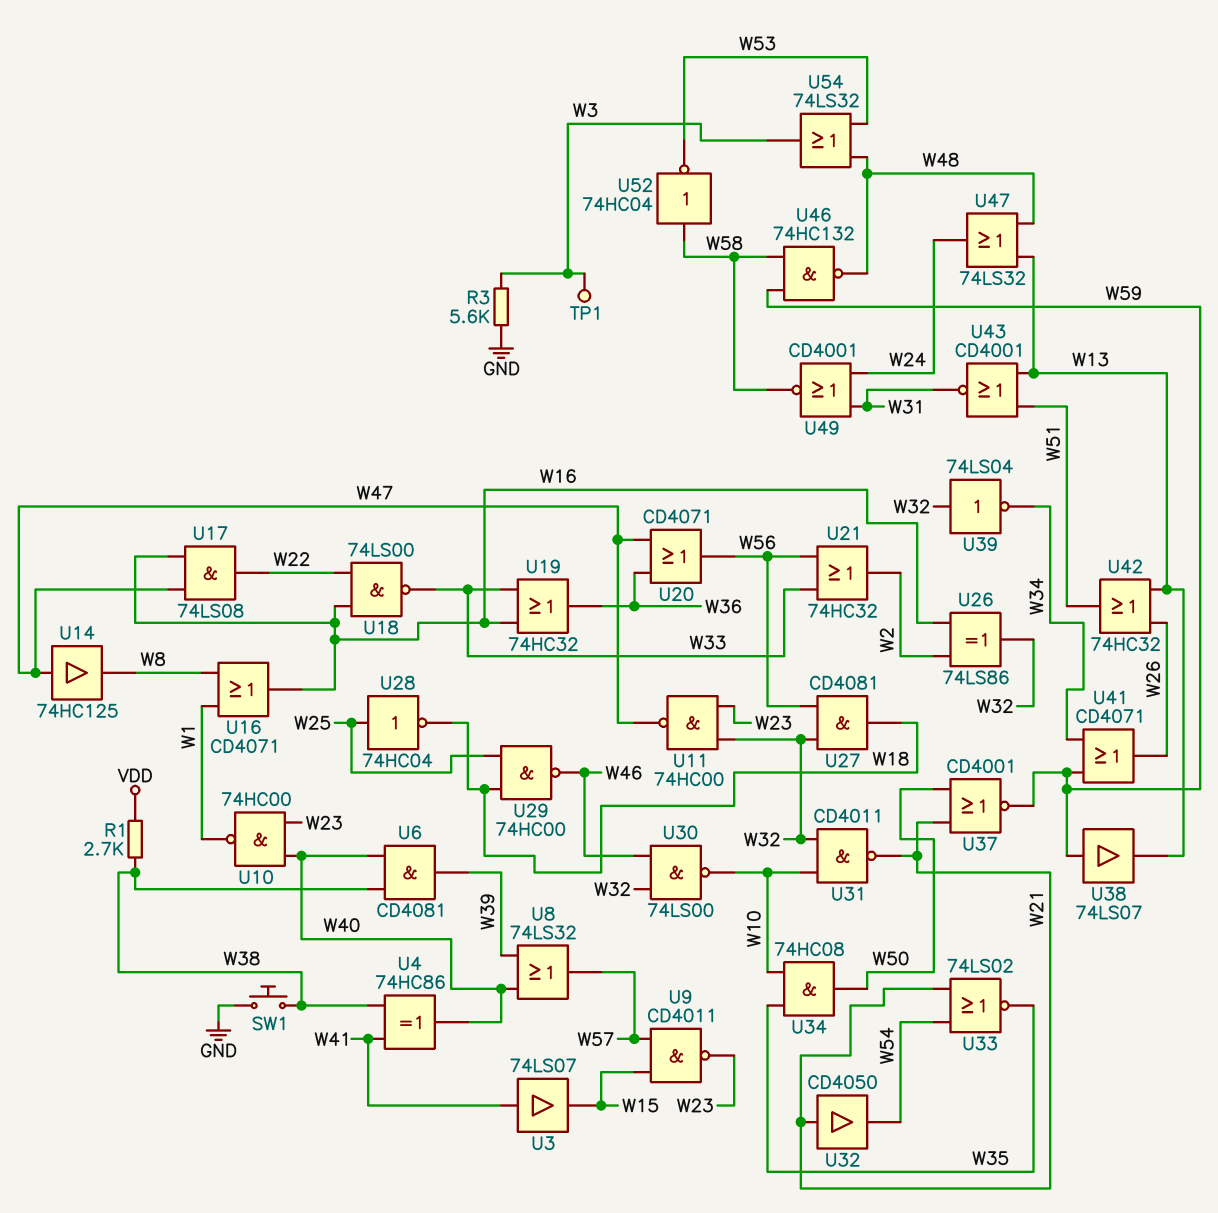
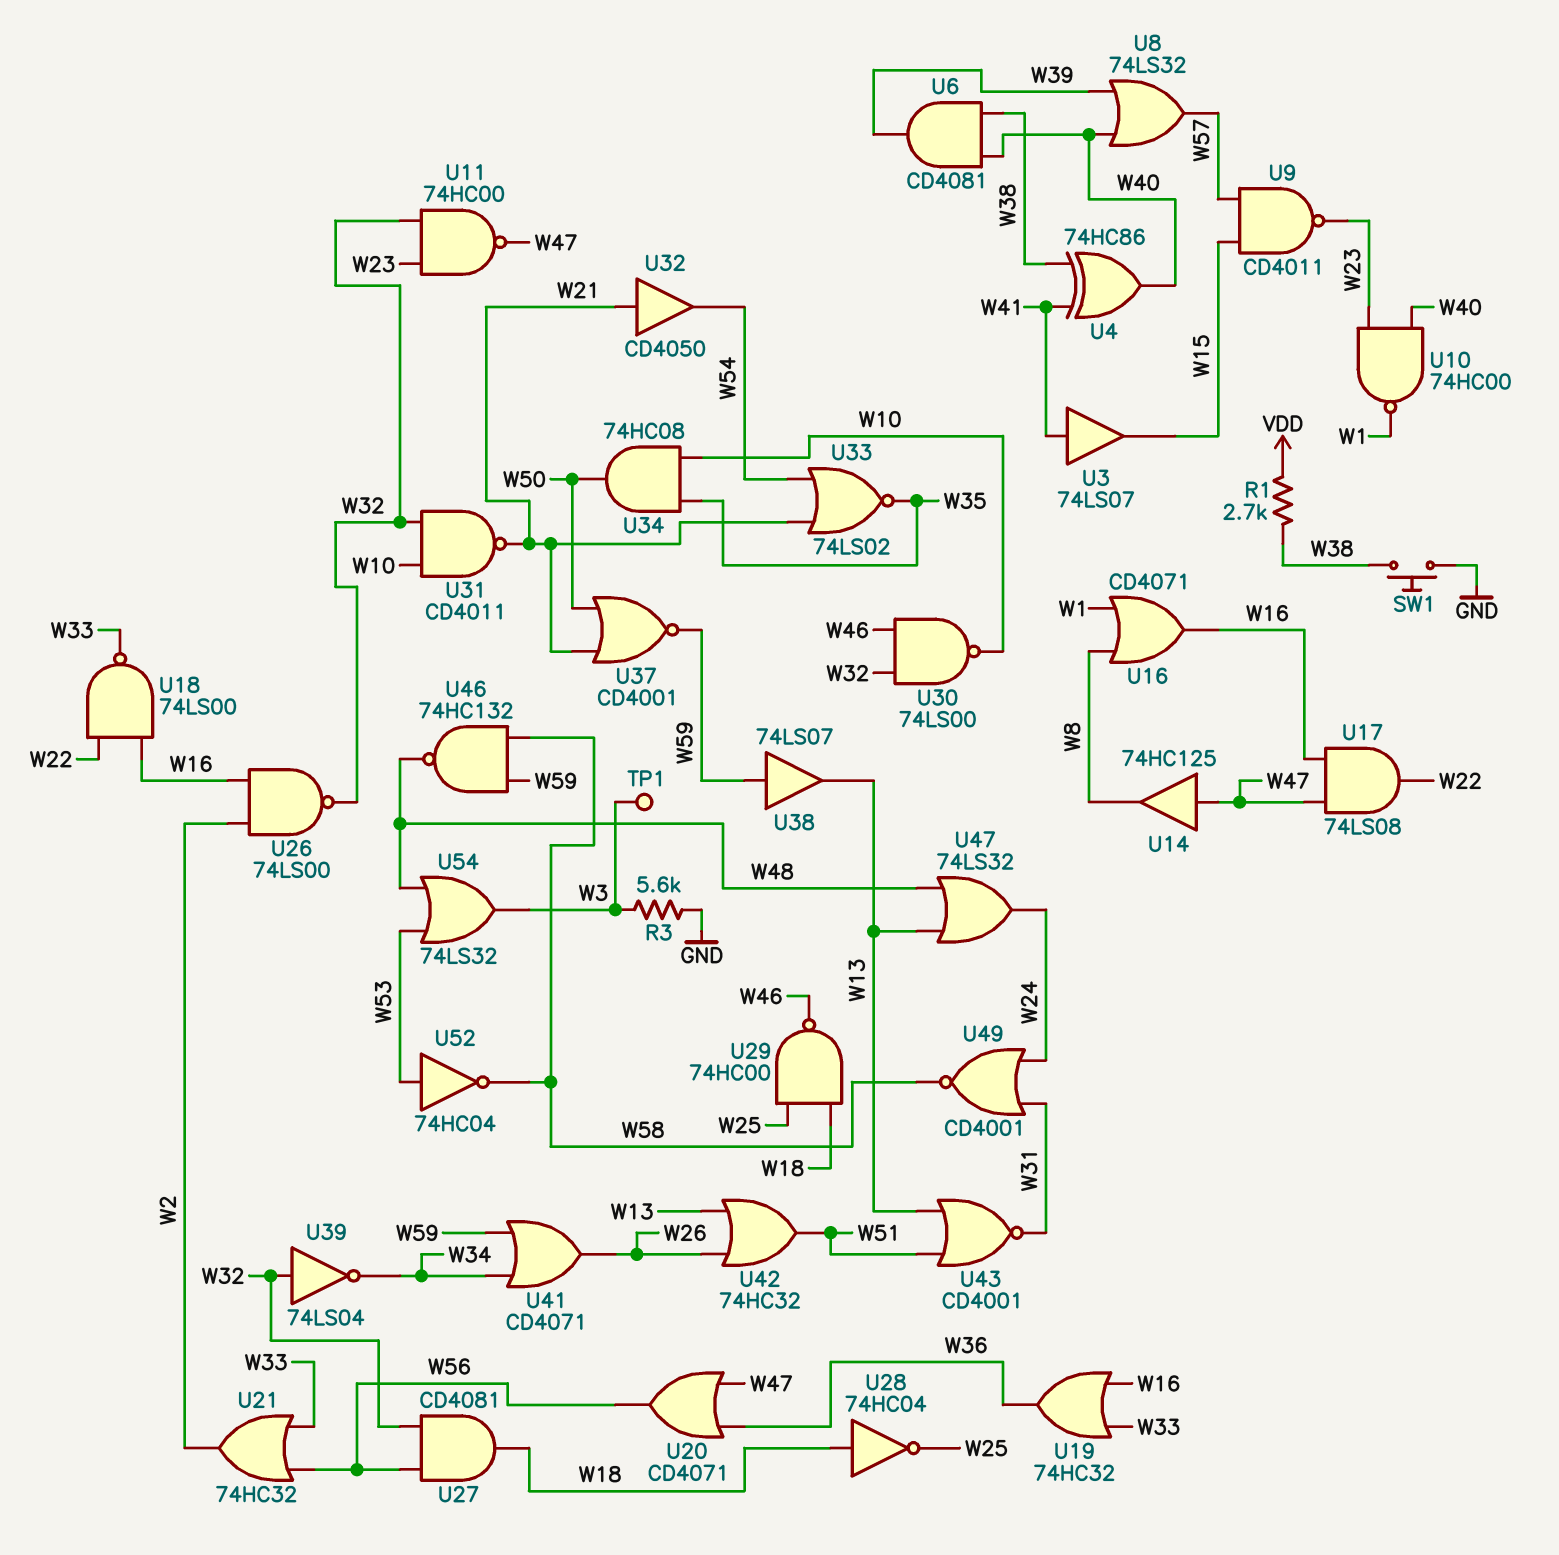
U26: XOR 74LS86 (in W2, in W16, out W32) -> NAND 74LS00 (in W2, in W16, out W32)
U28: NOT 74HC04 (in W25, out W18) -> NOT 74HC04 (in W18, out W25)
U52: NOT 74HC04 (in W58, out W53) -> NOT 74HC04 (in W53, out W58)

